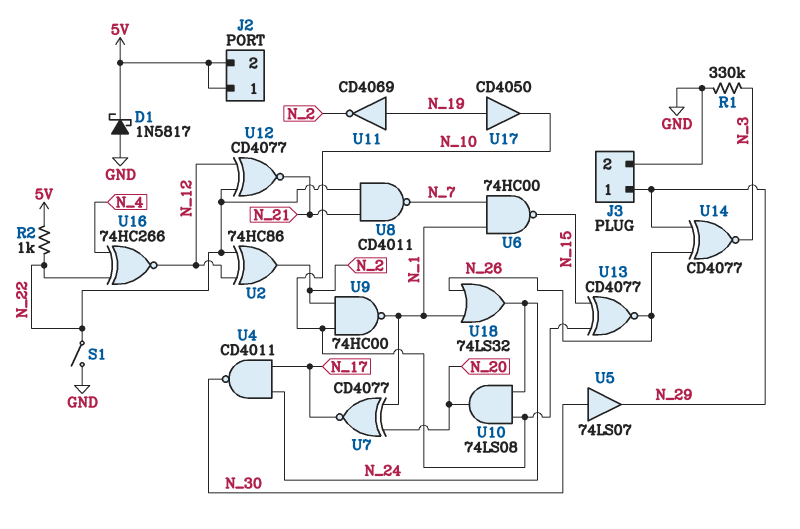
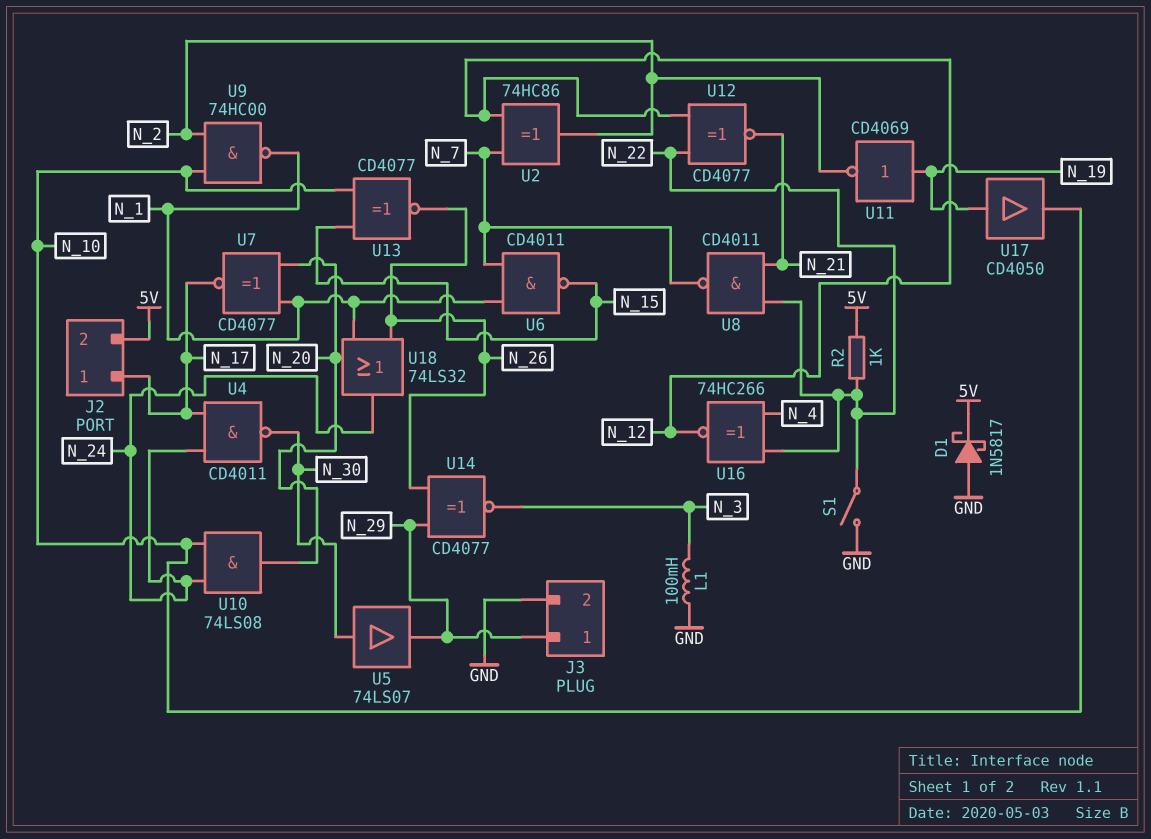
J2 pin 1: 5V -> N_17
L1: none -> 100mH (GND, N_3)
R1: 330k (GND, N_3) -> none
U2: XOR 74HC86 (in N_12, in N_22, out N_2) -> XOR 74HC86 (in N_7, in N_12, out N_2)
U6: NAND 74HC00 (in N_1, in N_7, out N_15) -> NAND CD4011 (in N_1, in N_7, out N_15)

